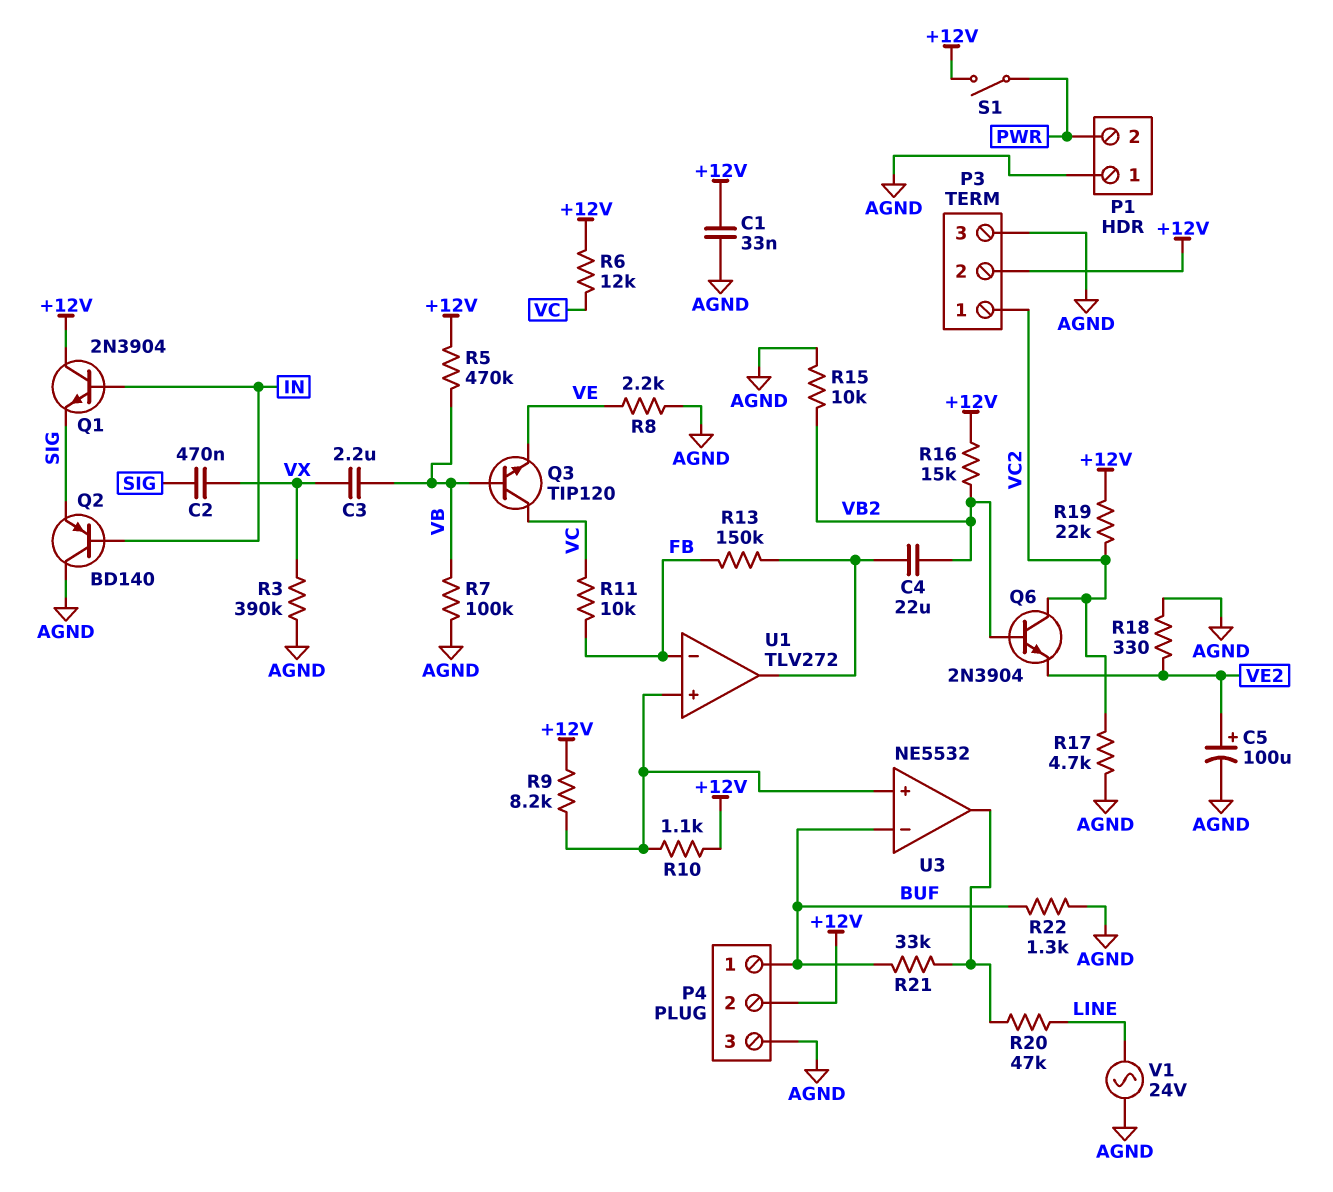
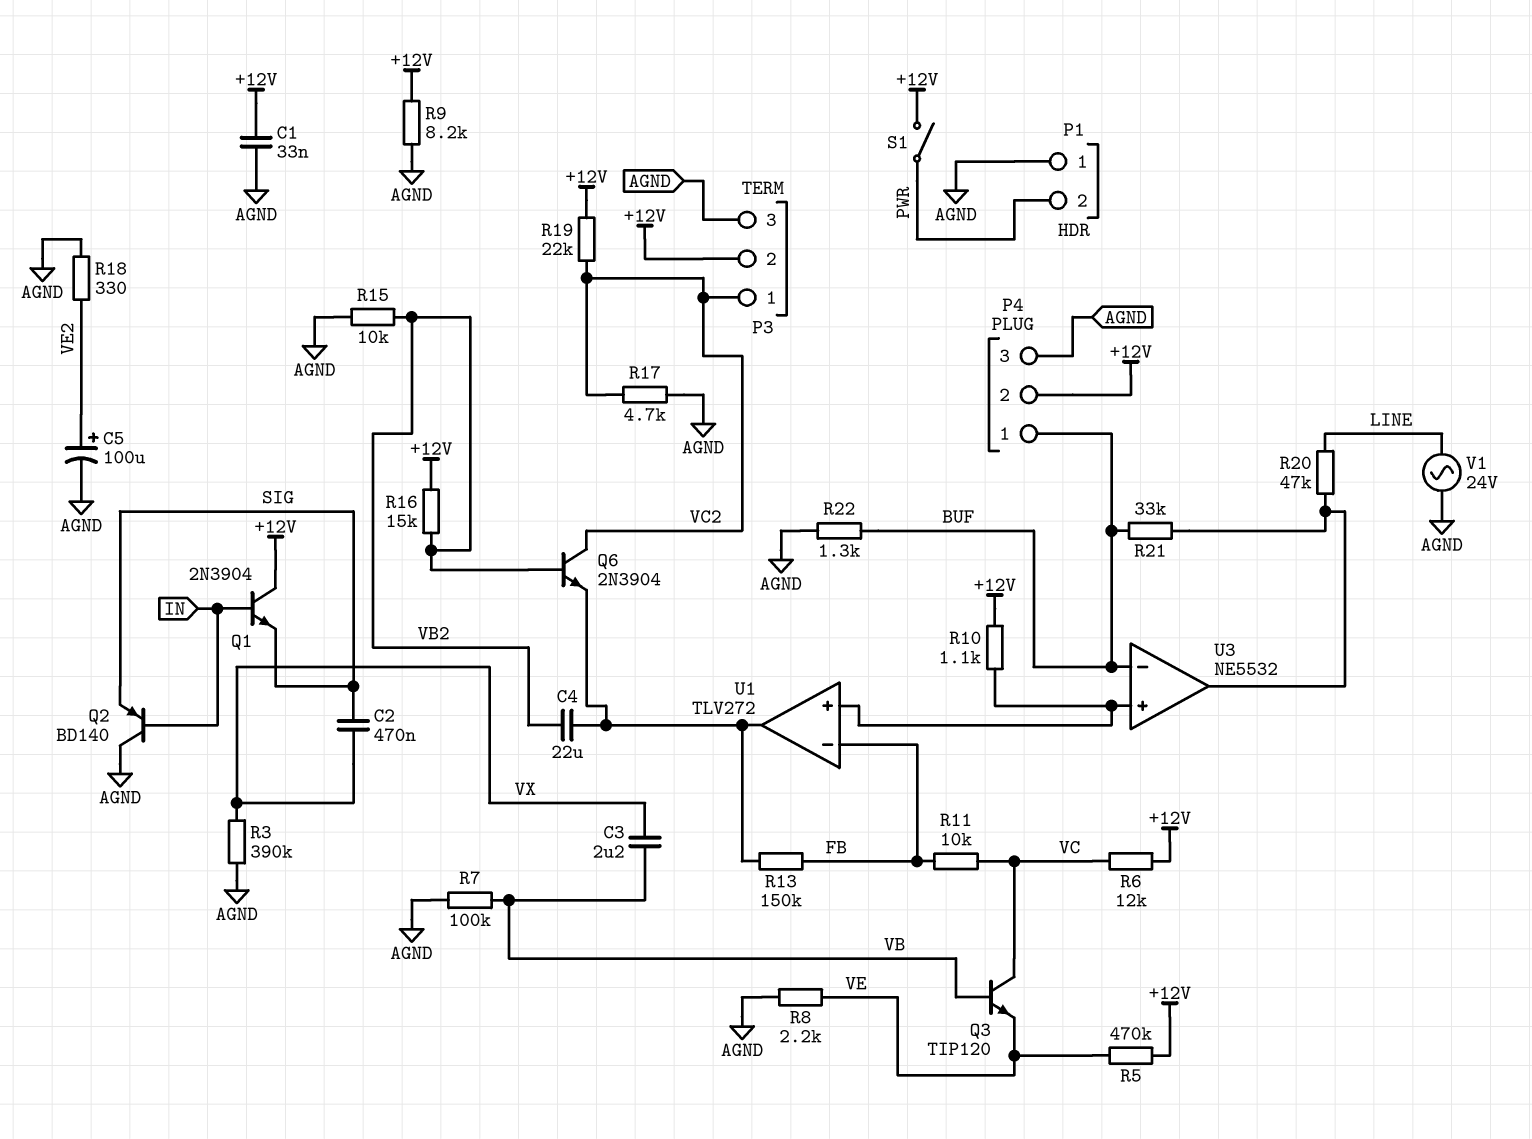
Q6: NPN 2N3904 (B VB2, C VC2, E VE2) -> NPN 2N3904 (B VB2, C VC2, E U1/out)
R5: 470k (+12V, VB) -> 470k (+12V, VE)
R9: 8.2k (+12V, U1/in+) -> 8.2k (+12V, AGND)

